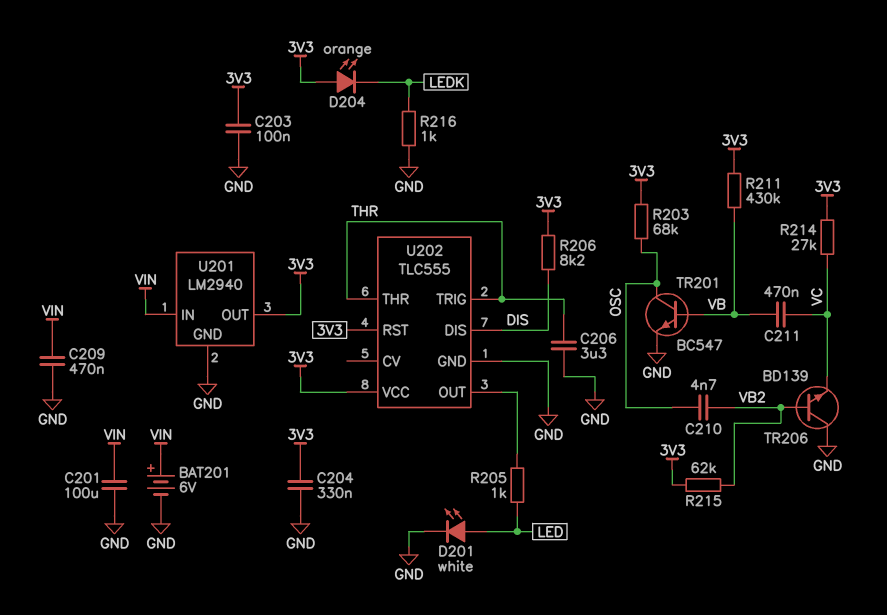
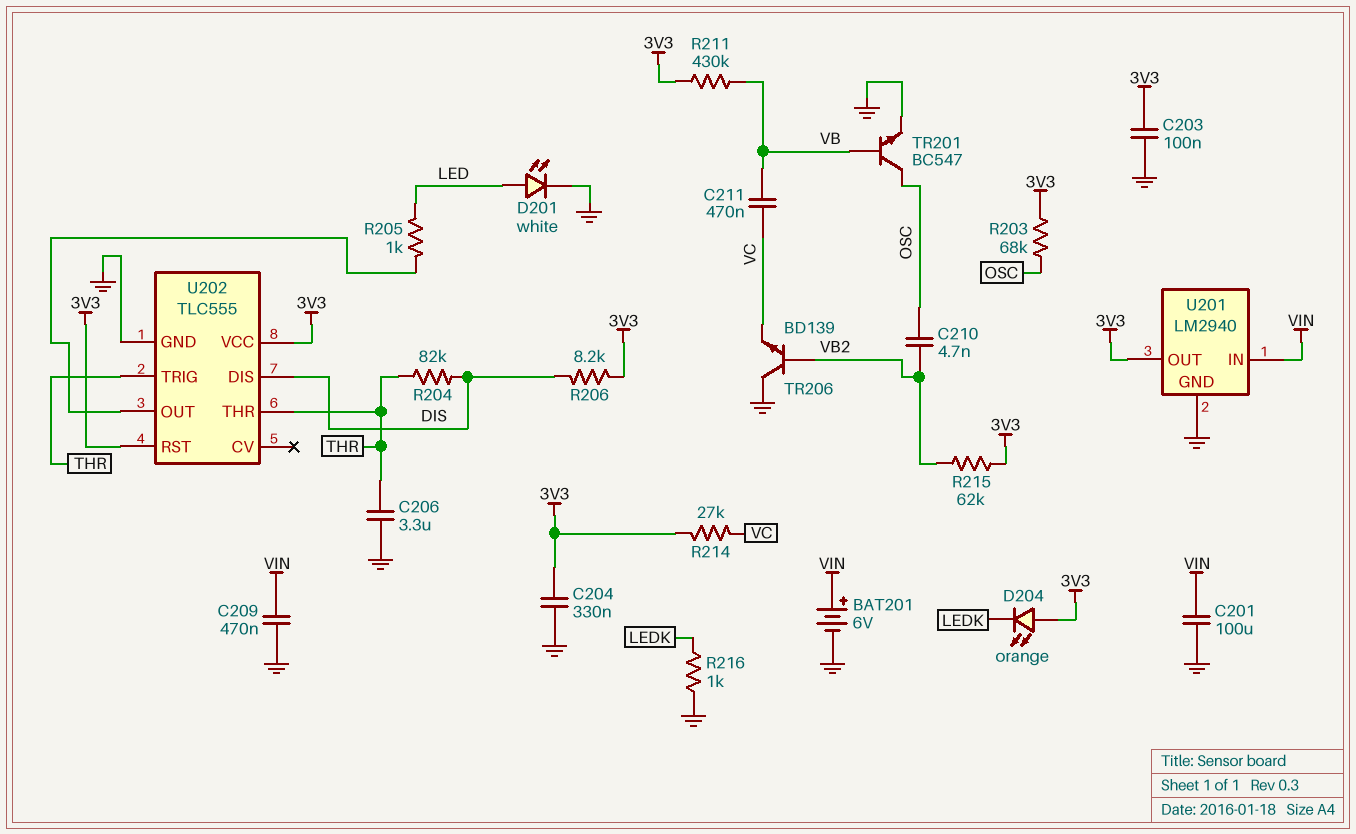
R204: none -> 82k (DIS, THR)

